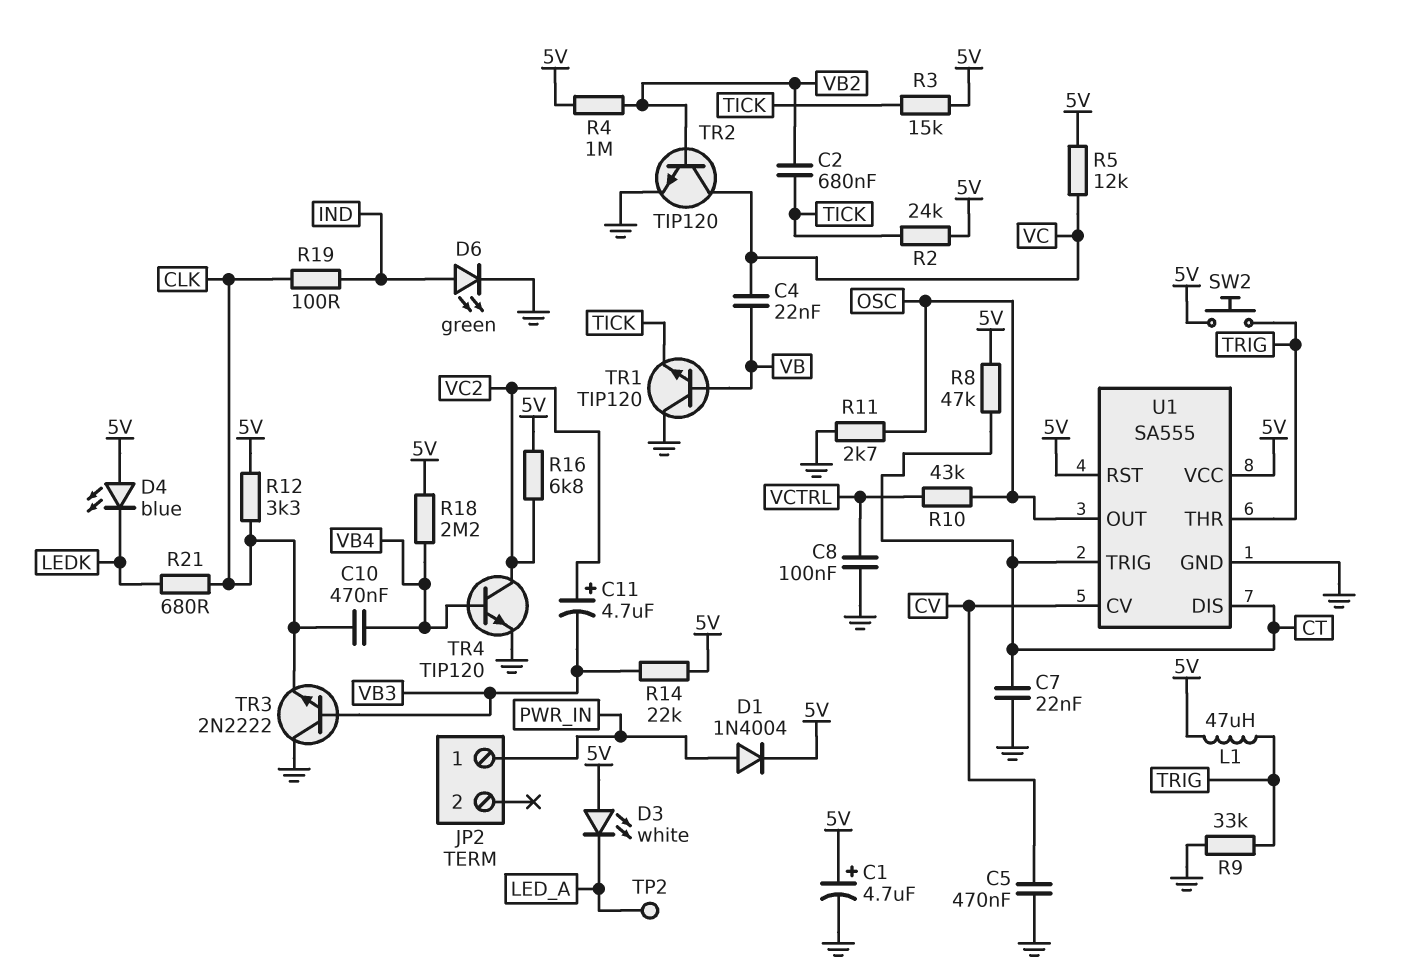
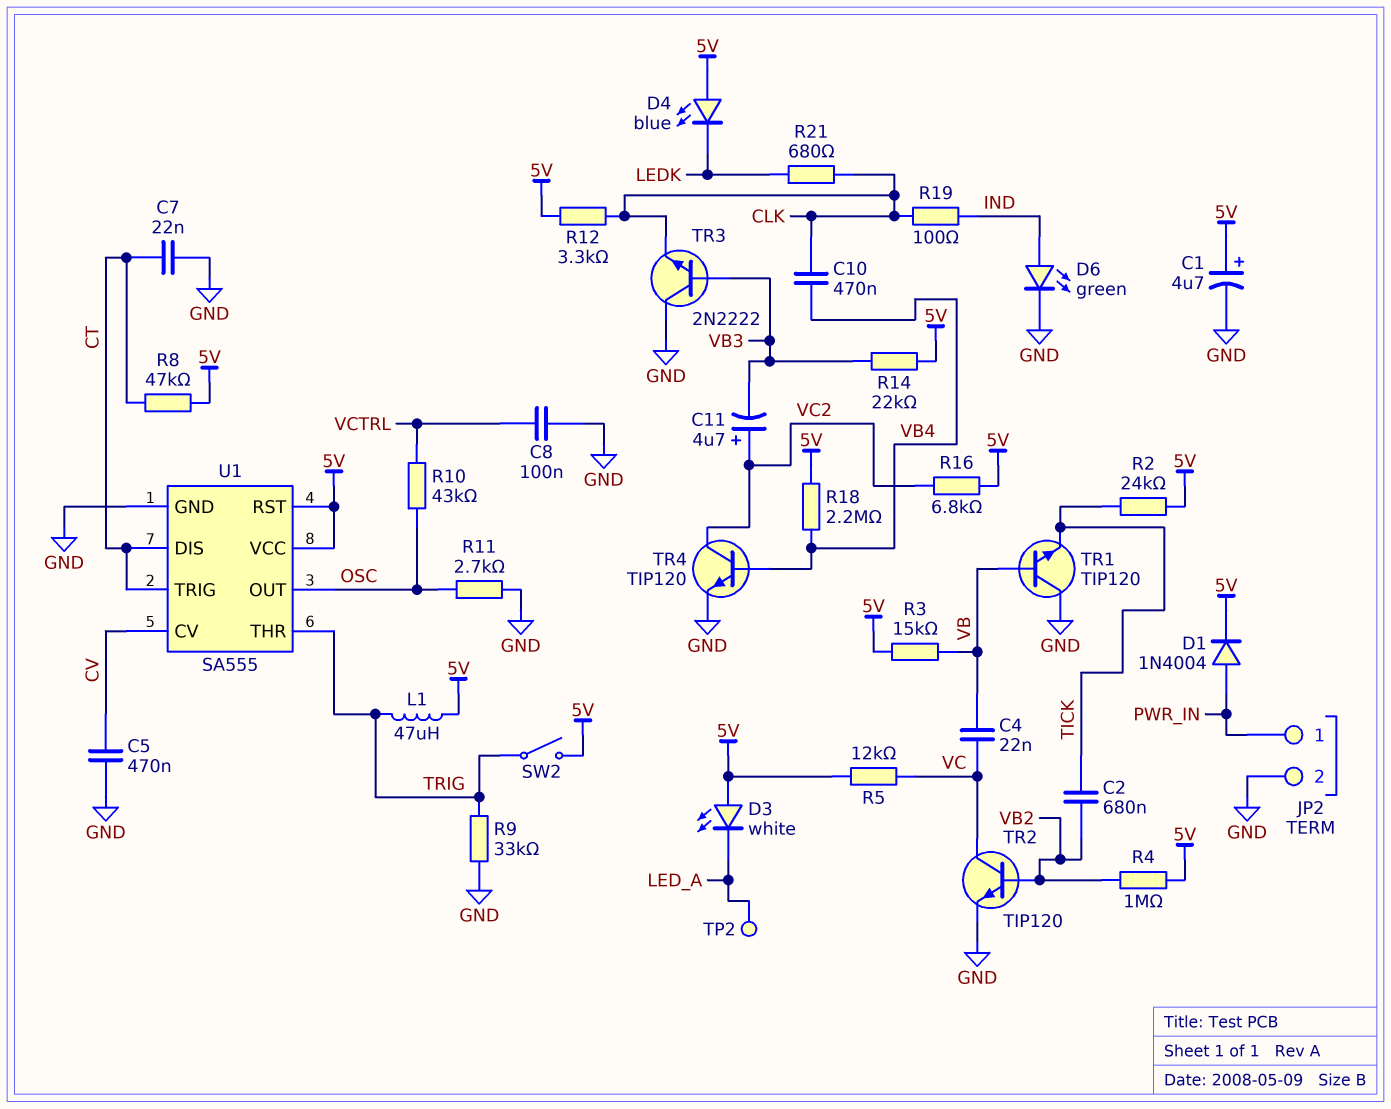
JP2 pin 2: none -> GND
R3: 15k (5V, TICK) -> 15k (5V, VB)
SW2: button (5V, TRIG) -> switch (5V, TRIG)

